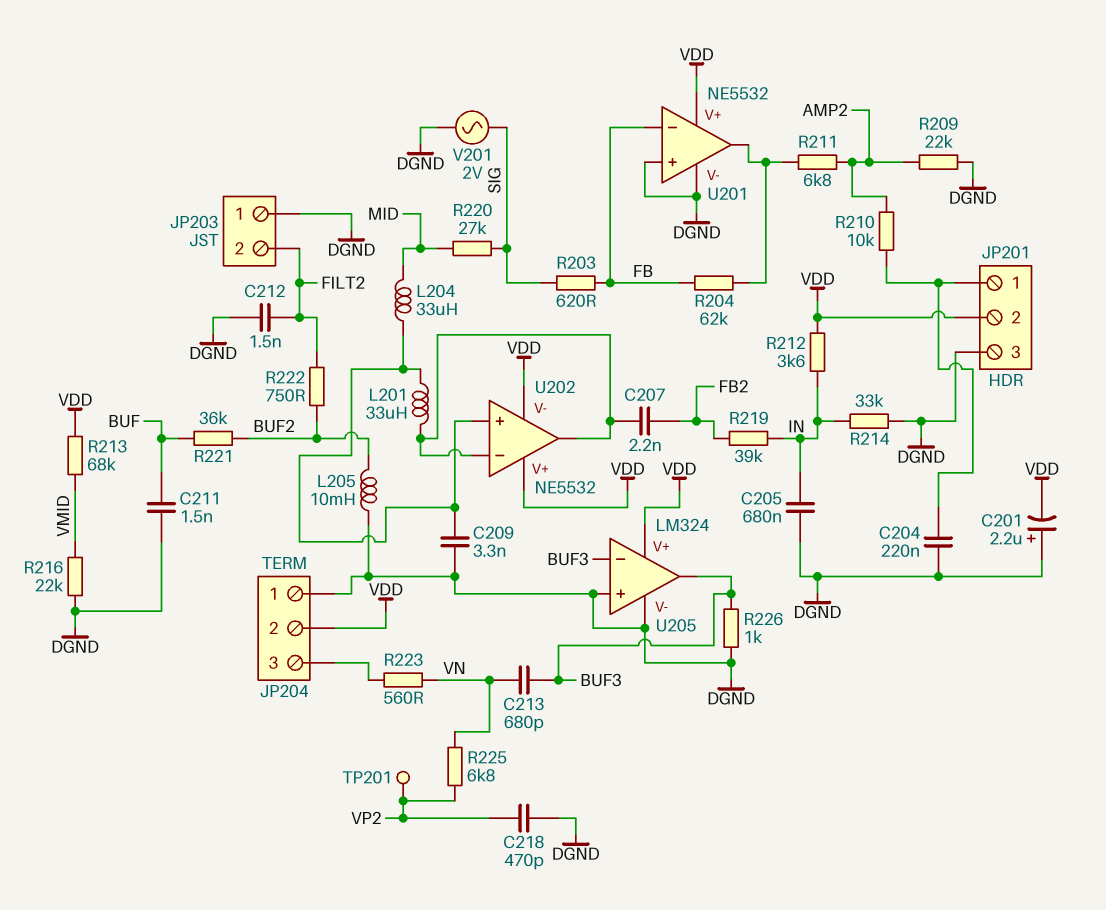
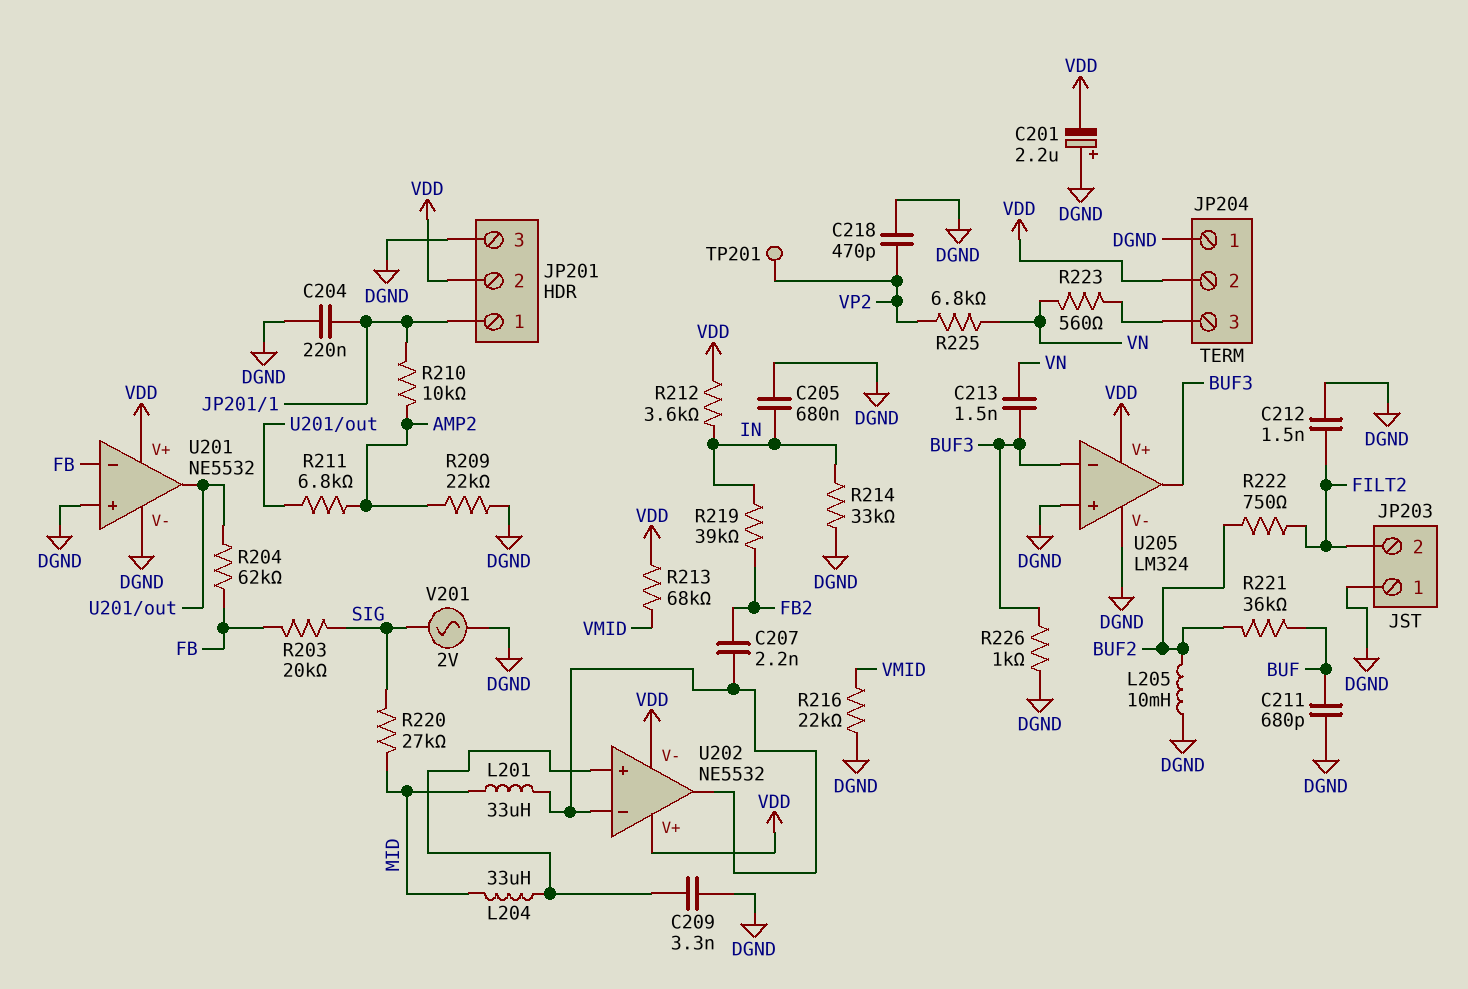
C211: 1.5nF (BUF, DGND) -> 680pF (BUF, DGND)
C213: 680pF (BUF3, VN) -> 1.5nF (BUF3, VN)
L201: 33uH (U202/in+, U202/in-) -> 33uH (MID, U202/in-)
R203: 620 (FB, SIG) -> 20k (FB, SIG)

